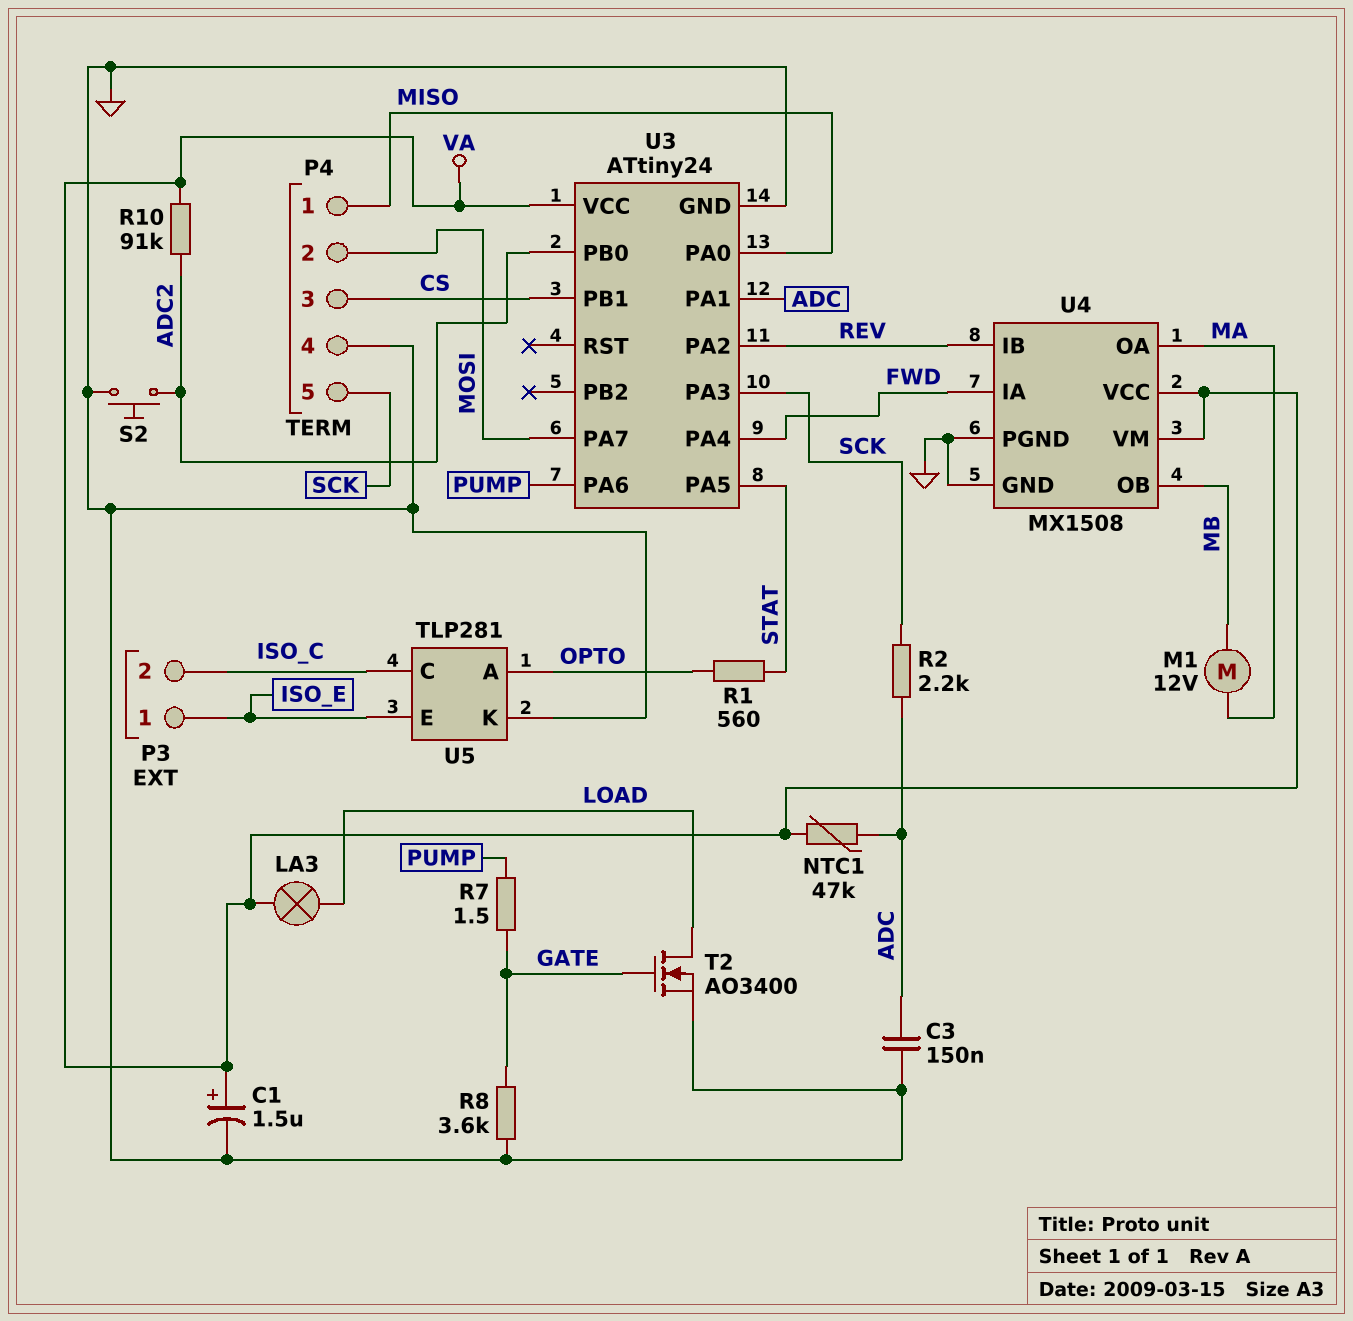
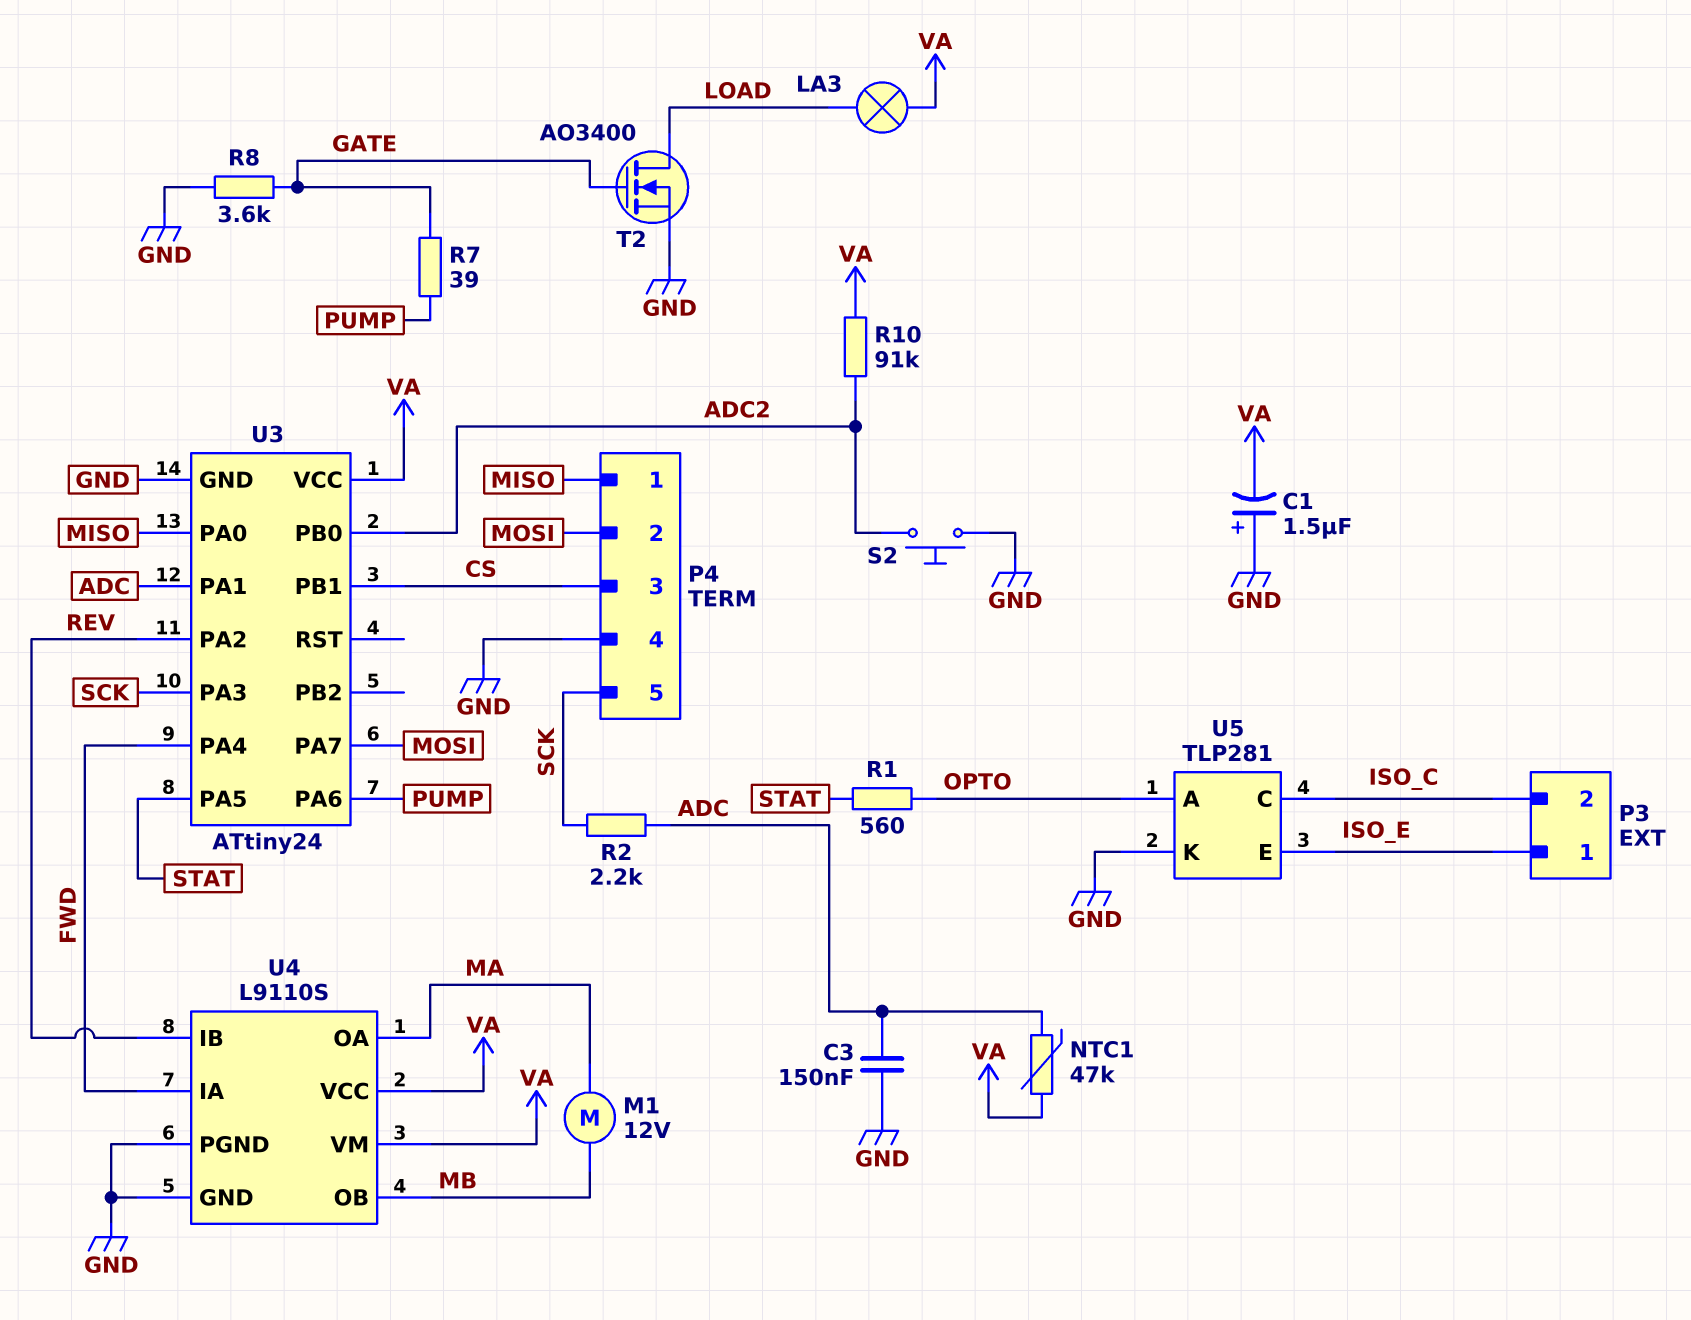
C1: 1.5uF (plus VA, minus GND) -> 1.5uF (plus GND, minus VA)
R7: 1.5 (GATE, PUMP) -> 39 (GATE, PUMP)
U4: MX1508 -> L9110S

